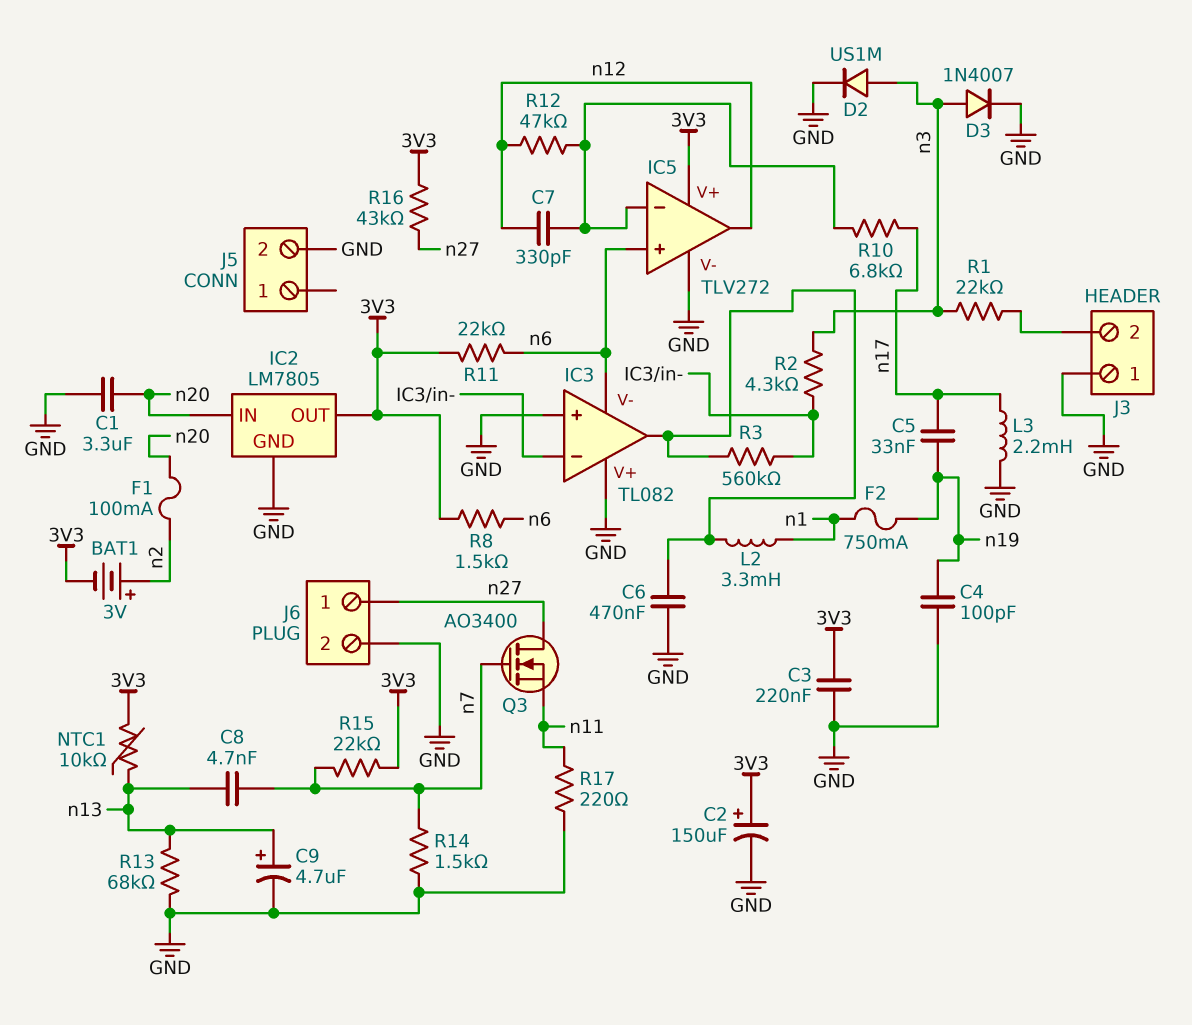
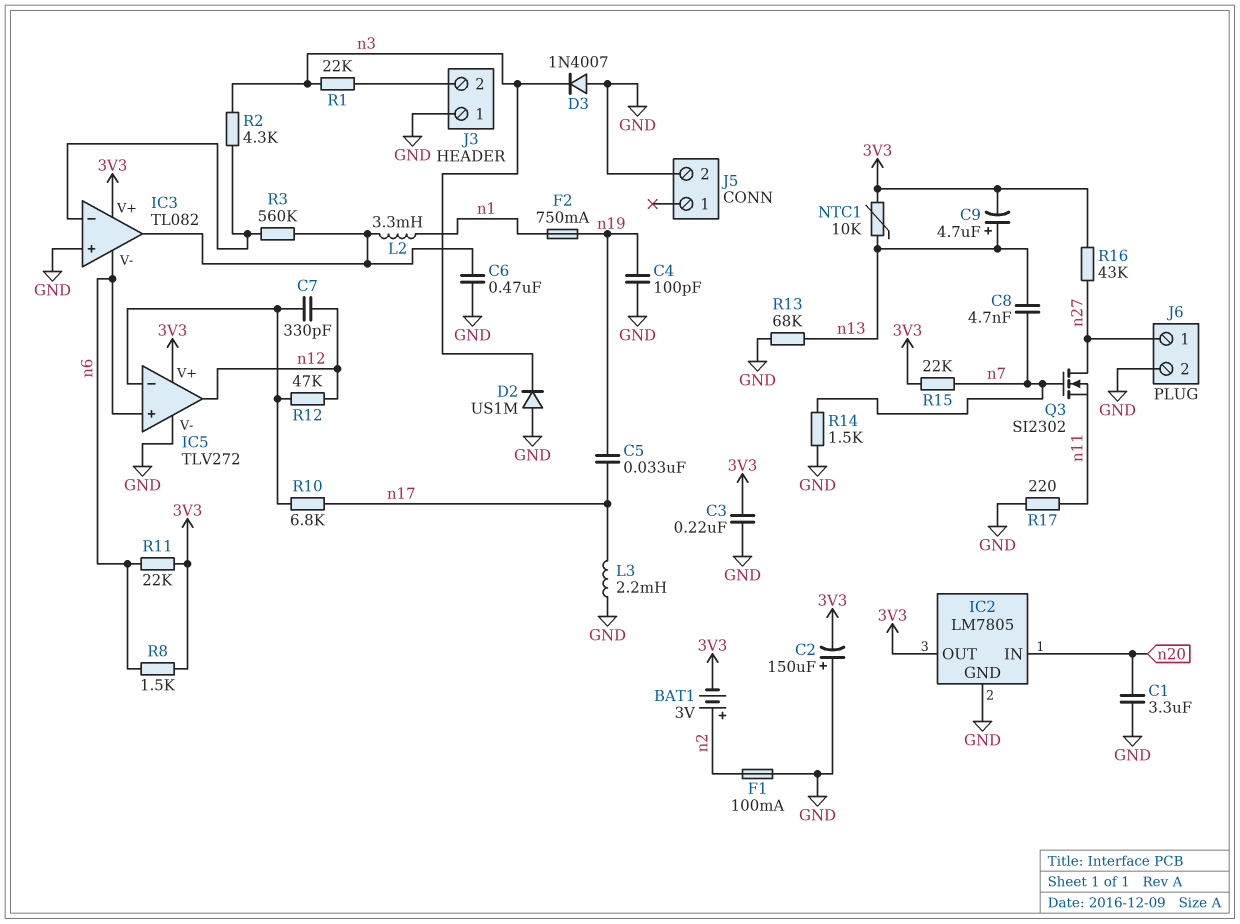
C2: 150uF (plus 3V3, minus GND) -> 150uF (plus GND, minus 3V3)
C9: 4.7uF (plus n13, minus GND) -> 4.7uF (plus n13, minus 3V3)
D2: diode US1M (A n3, K GND) -> diode US1M (A GND, K n3)
D3: diode 1N4007 (A n3, K GND) -> diode 1N4007 (A GND, K n3)
F1: 100mA (n2, n20) -> 100mA (GND, n2)
IC3 pin V+: GND -> 3V3
Q3: NMOS AO3400 (G n7, D n27, S n11) -> NMOS SI2302 (G n7, D n27, S n11)

